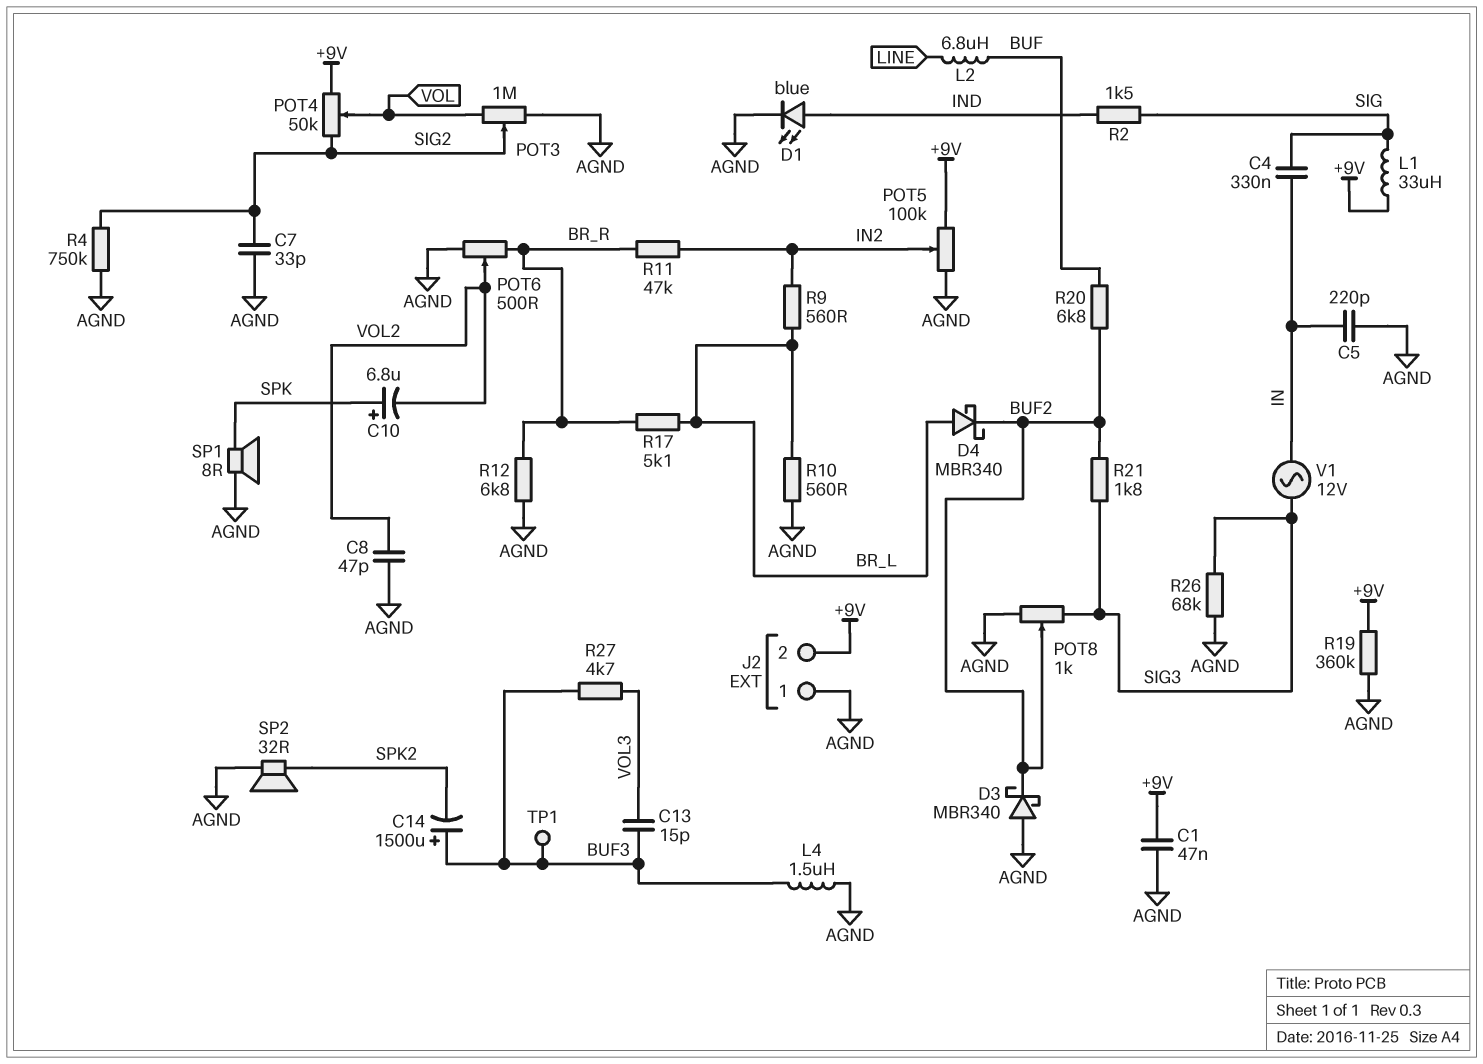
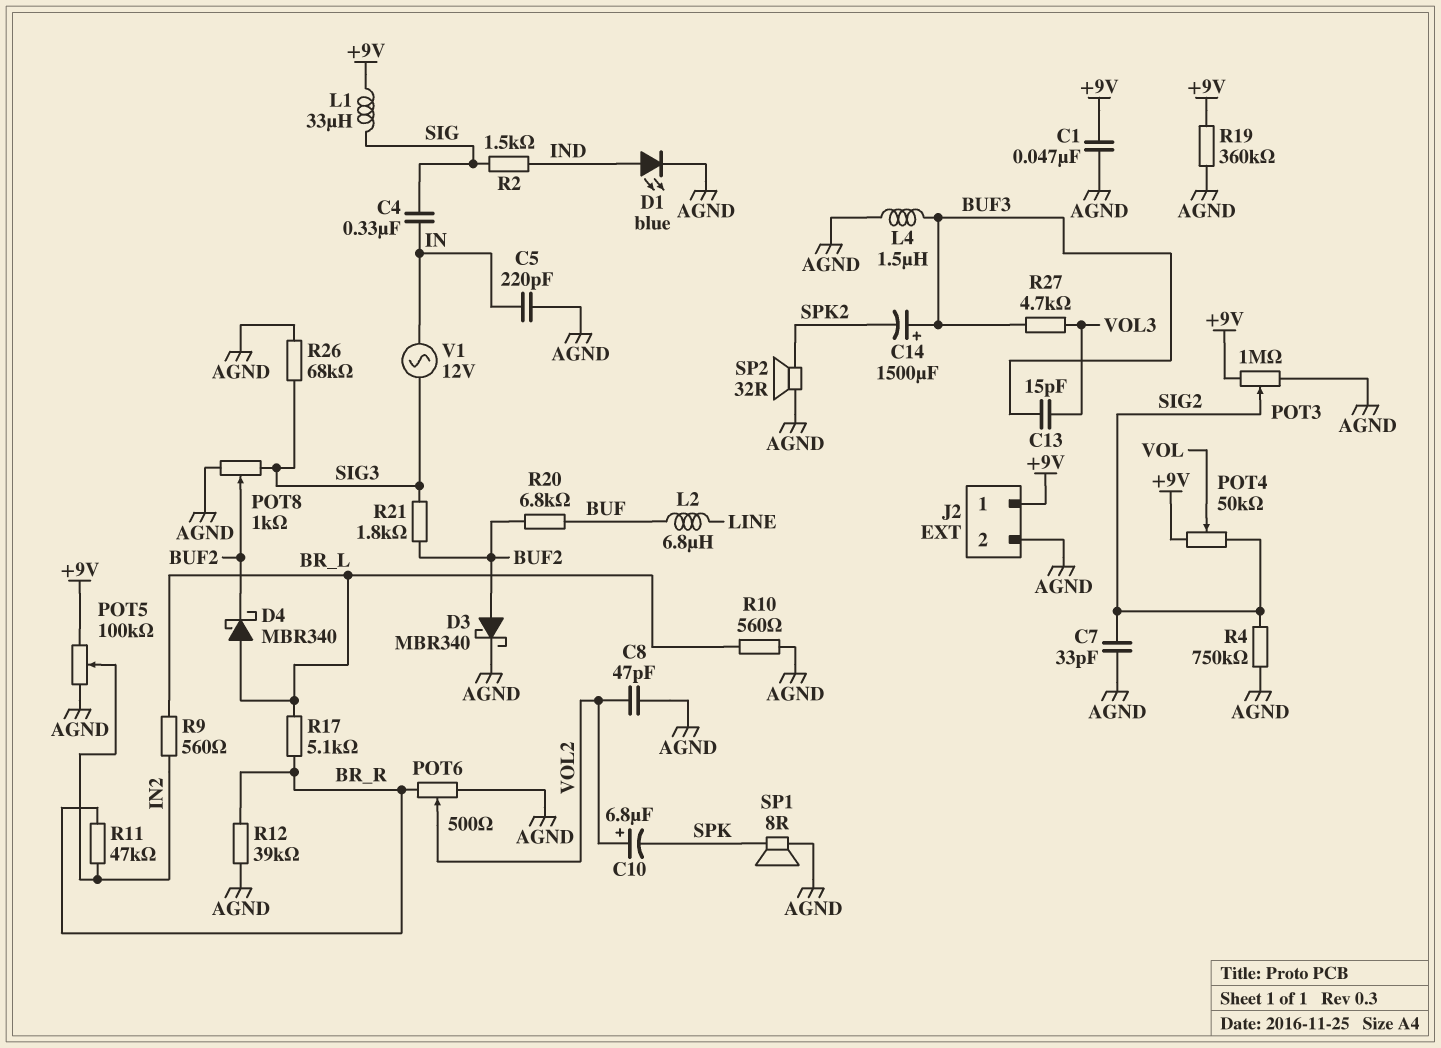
C10: 6.8uF (plus SPK, minus VOL2) -> 6.8uF (plus VOL2, minus SPK)
D3: schottky MBR340 (A AGND, K BUF2) -> schottky MBR340 (A BUF2, K AGND)
J2 pin 1: AGND -> +9V
J2 pin 2: +9V -> AGND
POT3: 1M (AGND, VOL, wiper SIG2) -> 1M (+9V, AGND, wiper SIG2)
R12: 6.8k (AGND, BR_R) -> 39k (AGND, BR_R)
TP1: test point (BUF3) -> none

